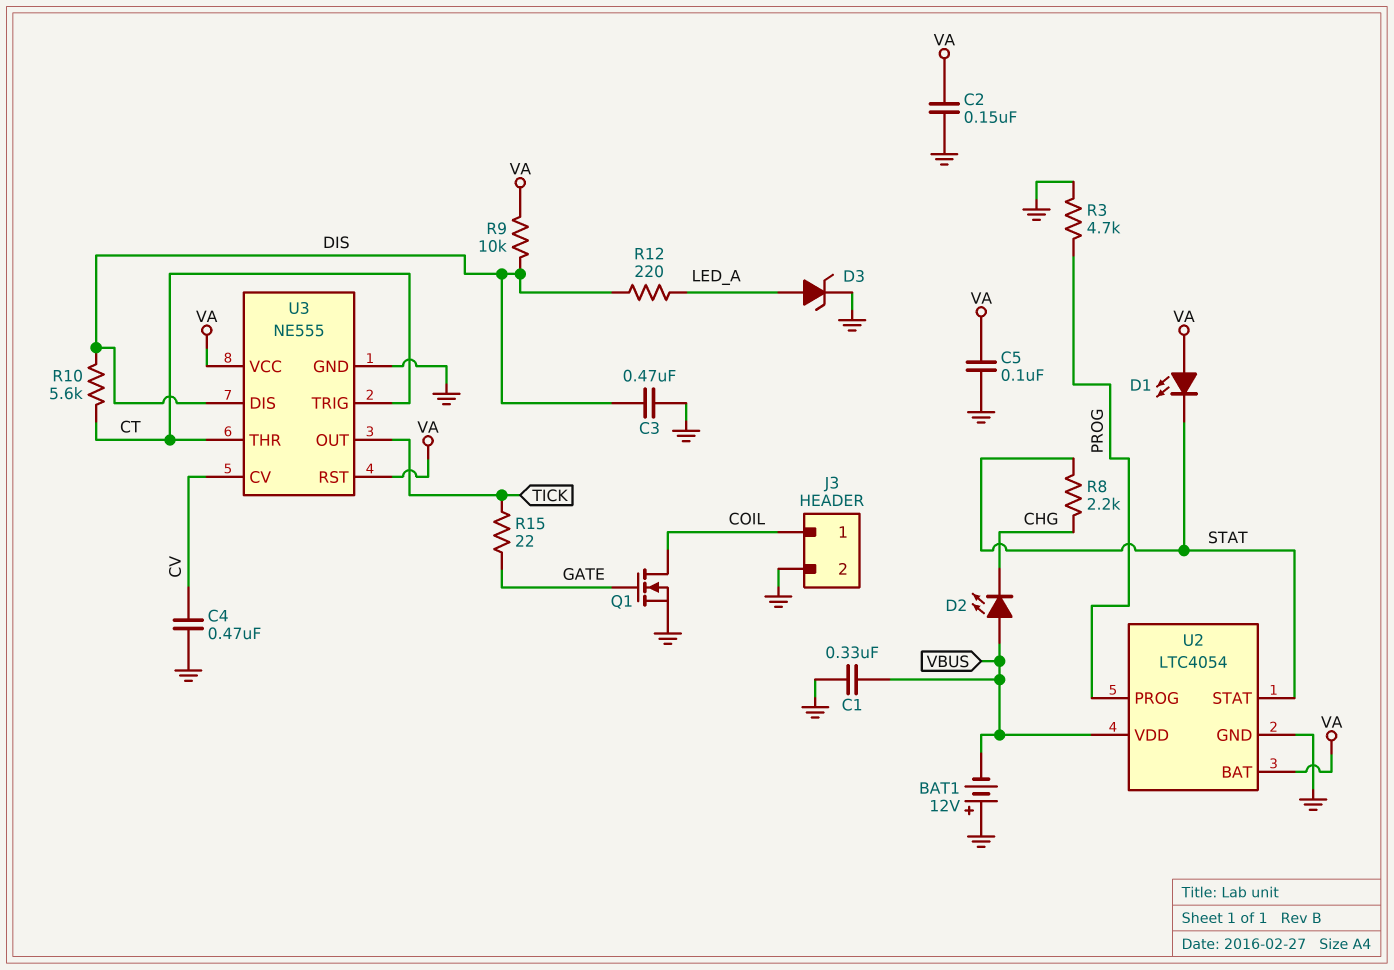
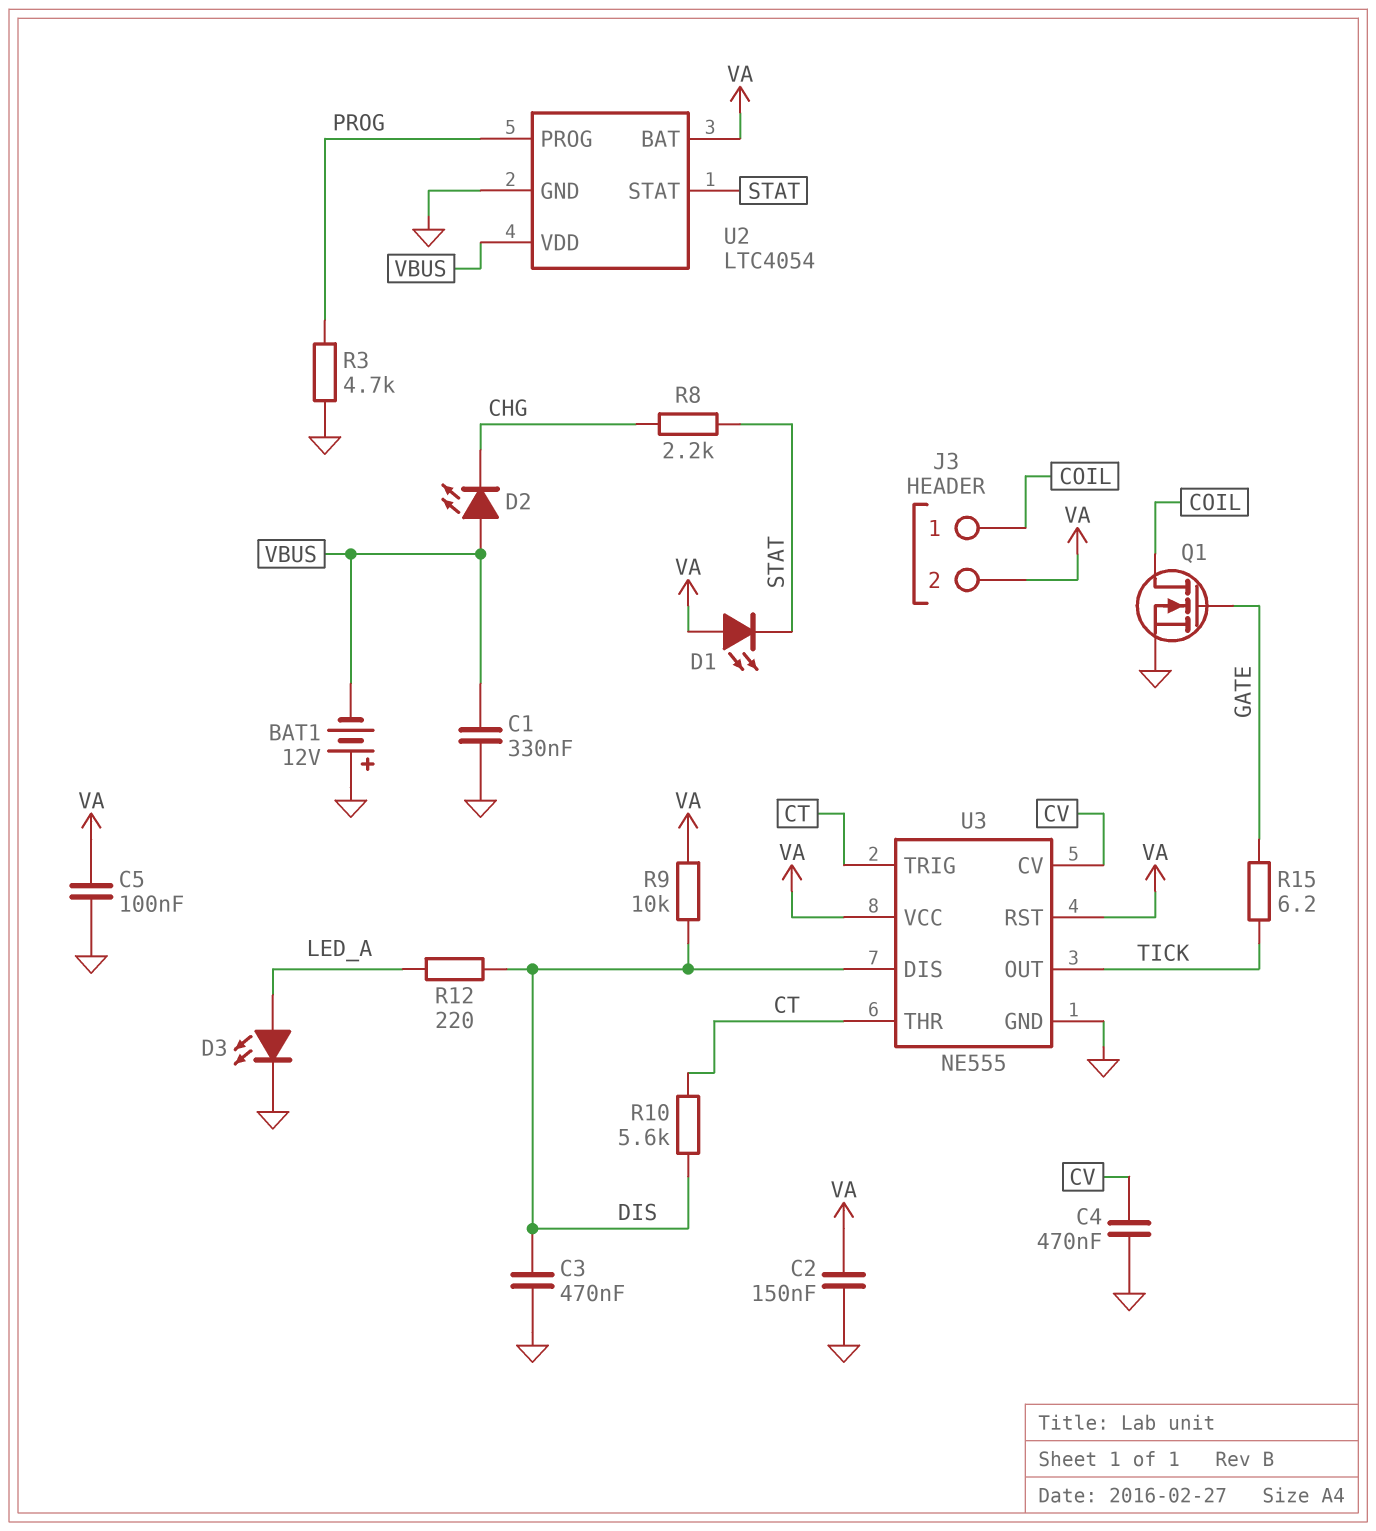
D3: zener (A LED_A, K GND) -> LED (A LED_A, K GND)
J3 pin 2: GND -> VA
R15: 22 (GATE, TICK) -> 6.2 (GATE, TICK)

